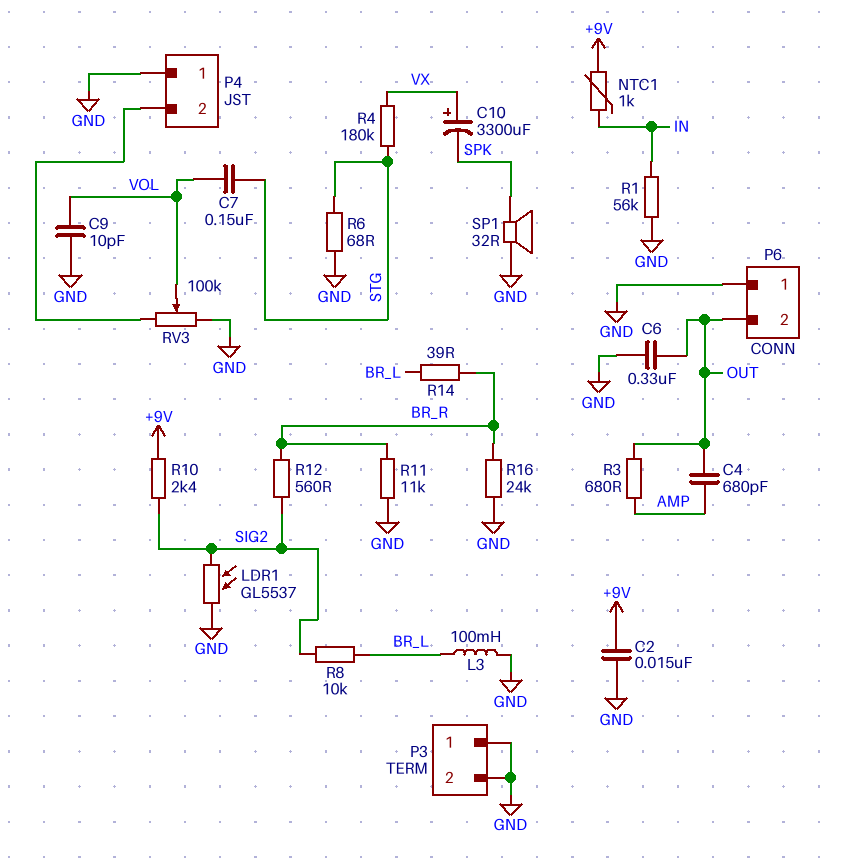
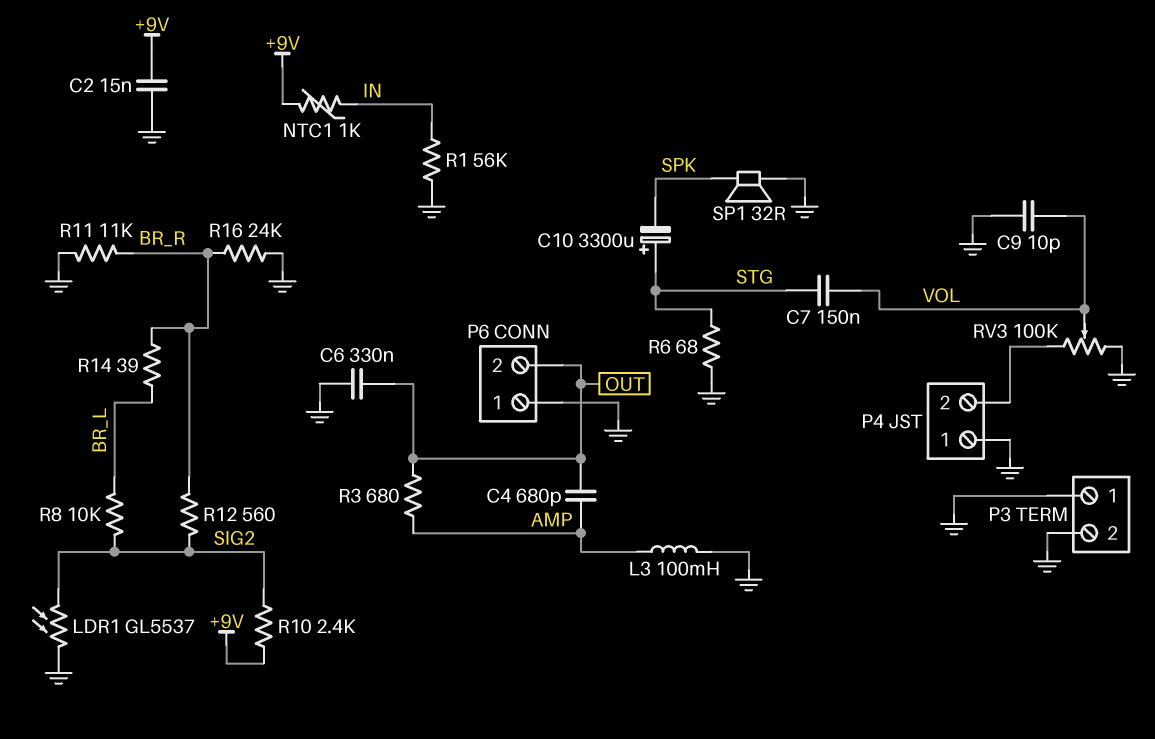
C10: 3300uF (plus VX, minus SPK) -> 3300uF (plus STG, minus SPK)
L3: 100mH (BR_L, GND) -> 100mH (AMP, GND)
R4: 180k (STG, VX) -> none

